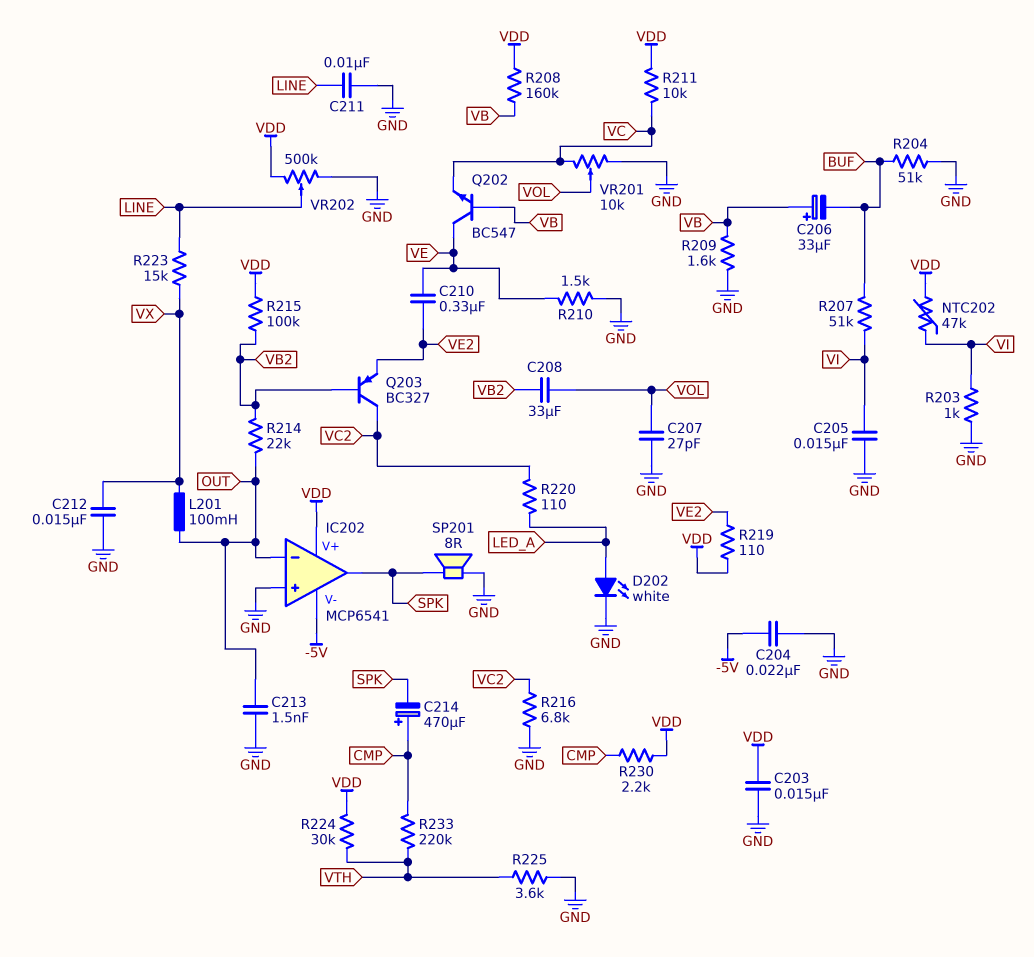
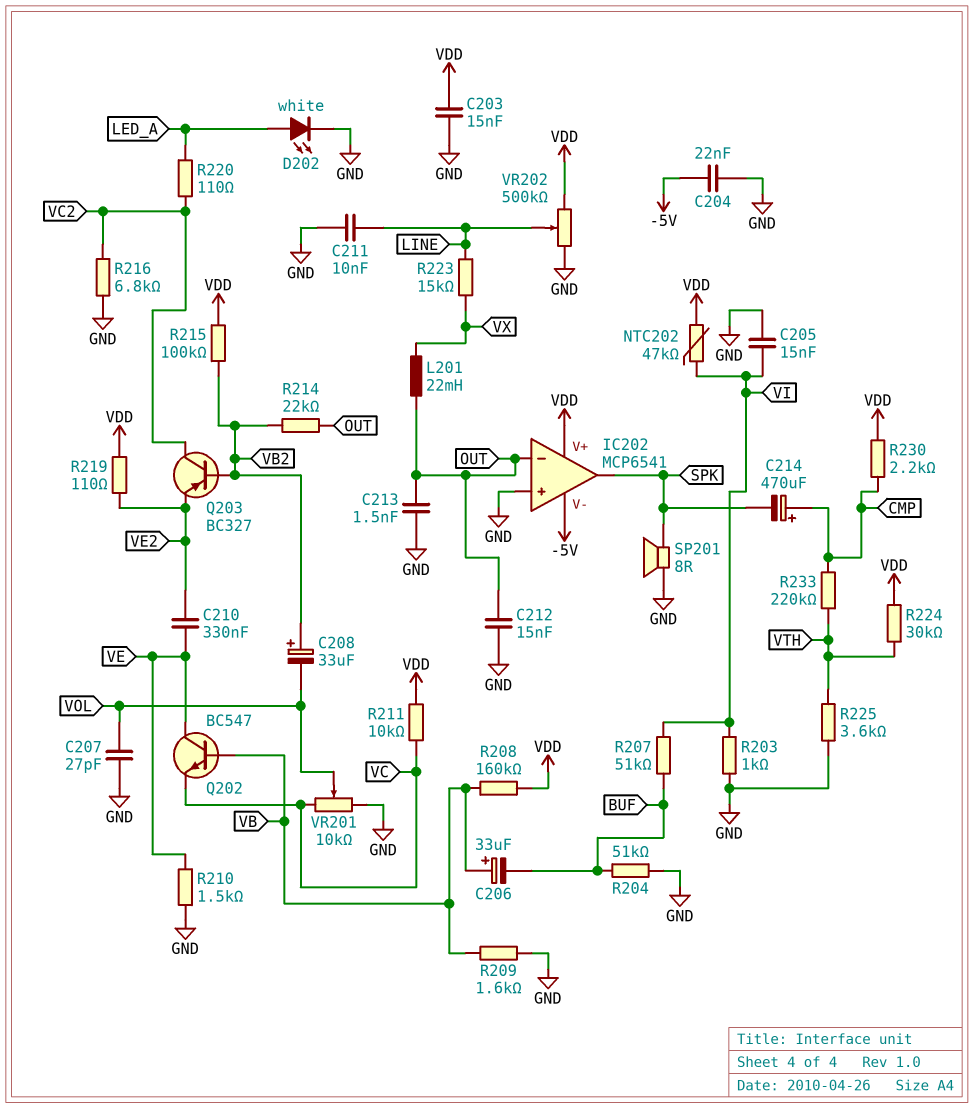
C208: 33uF (VB2, VOL) -> 33uF (plus VB2, minus VOL)
C212: 15nF (GND, VX) -> 15nF (GND, OUT)
L201: 100mH (OUT, VX) -> 22mH (OUT, VX)

